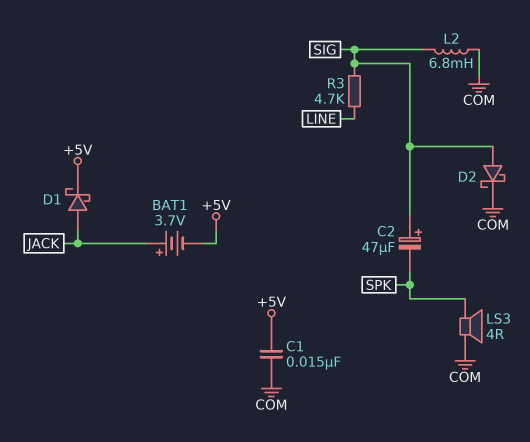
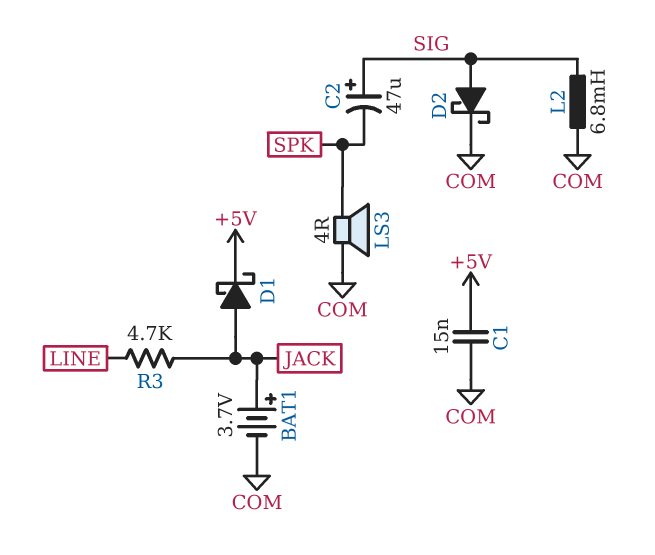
BAT1: 3.7V (plus JACK, minus +5V) -> 3.7V (plus JACK, minus COM)
R3: 4.7k (LINE, SIG) -> 4.7k (JACK, LINE)

